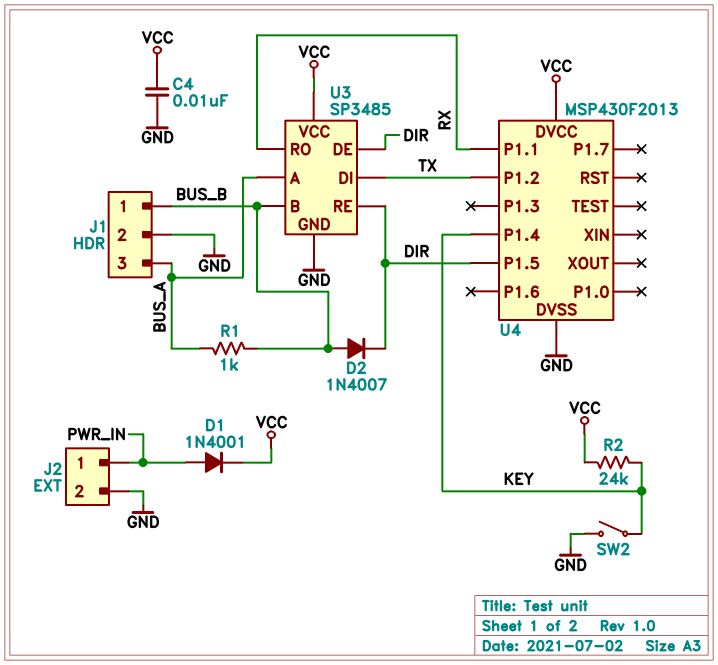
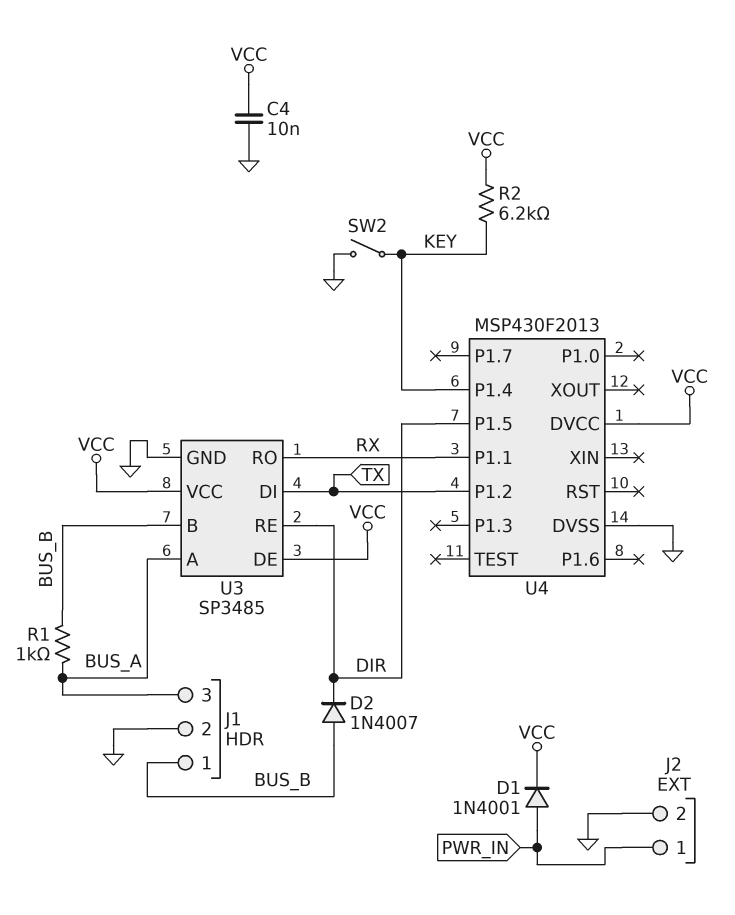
R2: 24k (KEY, VCC) -> 6.2k (KEY, VCC)
U3 pin DE: DIR -> VCC

